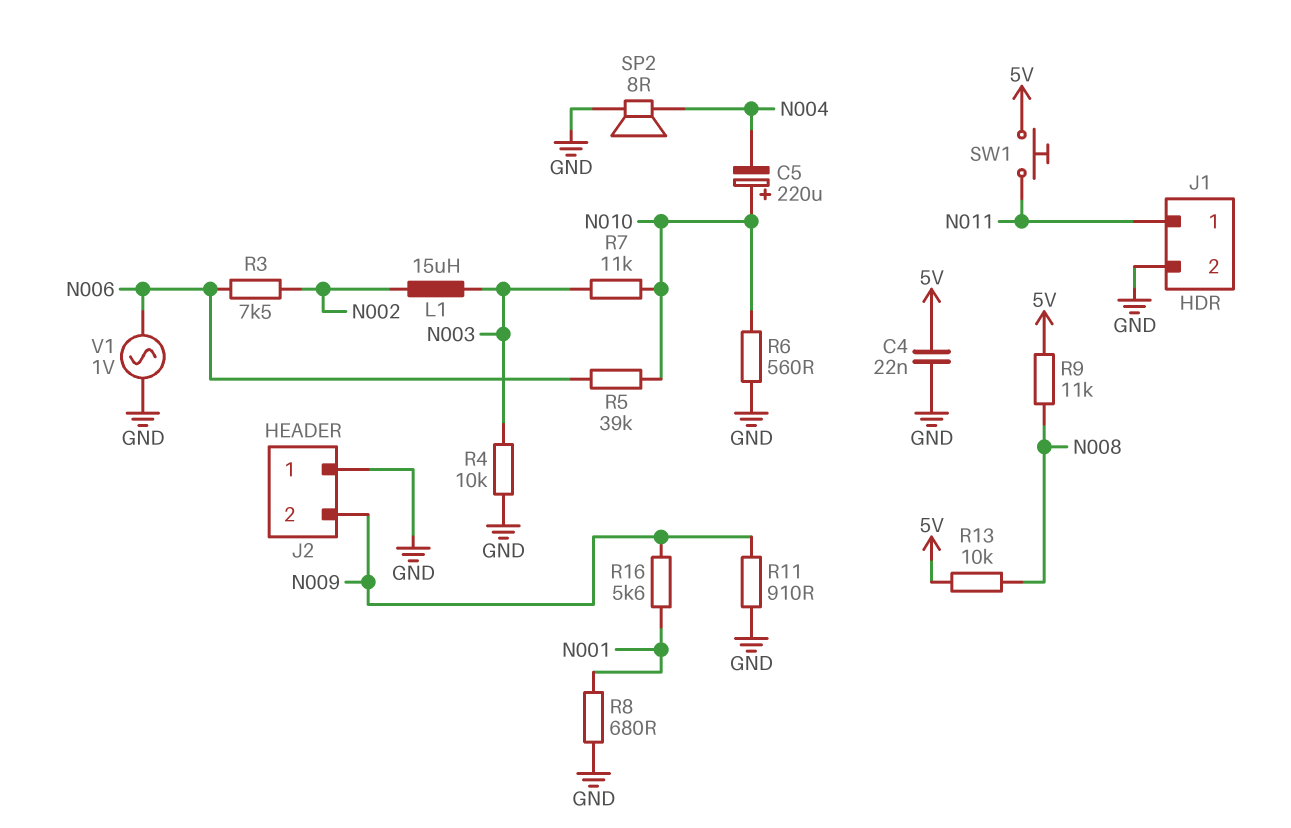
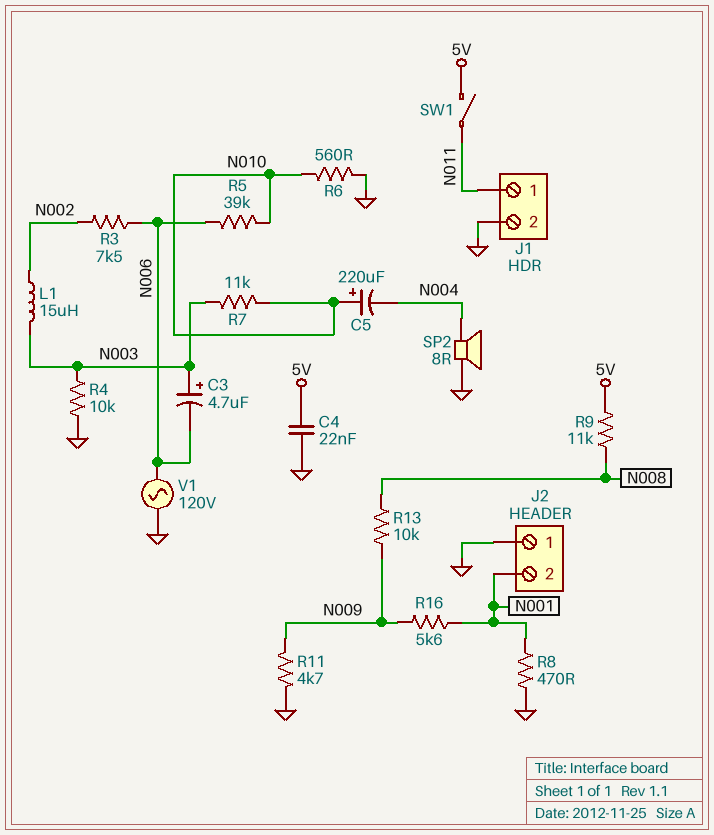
C3: none -> 4.7uF (plus N003, minus N006)
J2 pin 2: N009 -> N001
R8: 680 (GND, N001) -> 470 (GND, N001)
R11: 910 (GND, N009) -> 4.7k (GND, N009)
R13: 10k (5V, N008) -> 10k (N008, N009)
SW1: button (5V, N011) -> switch (5V, N011)
V1: AC 1V (GND, N006) -> AC 120V (GND, N006)

